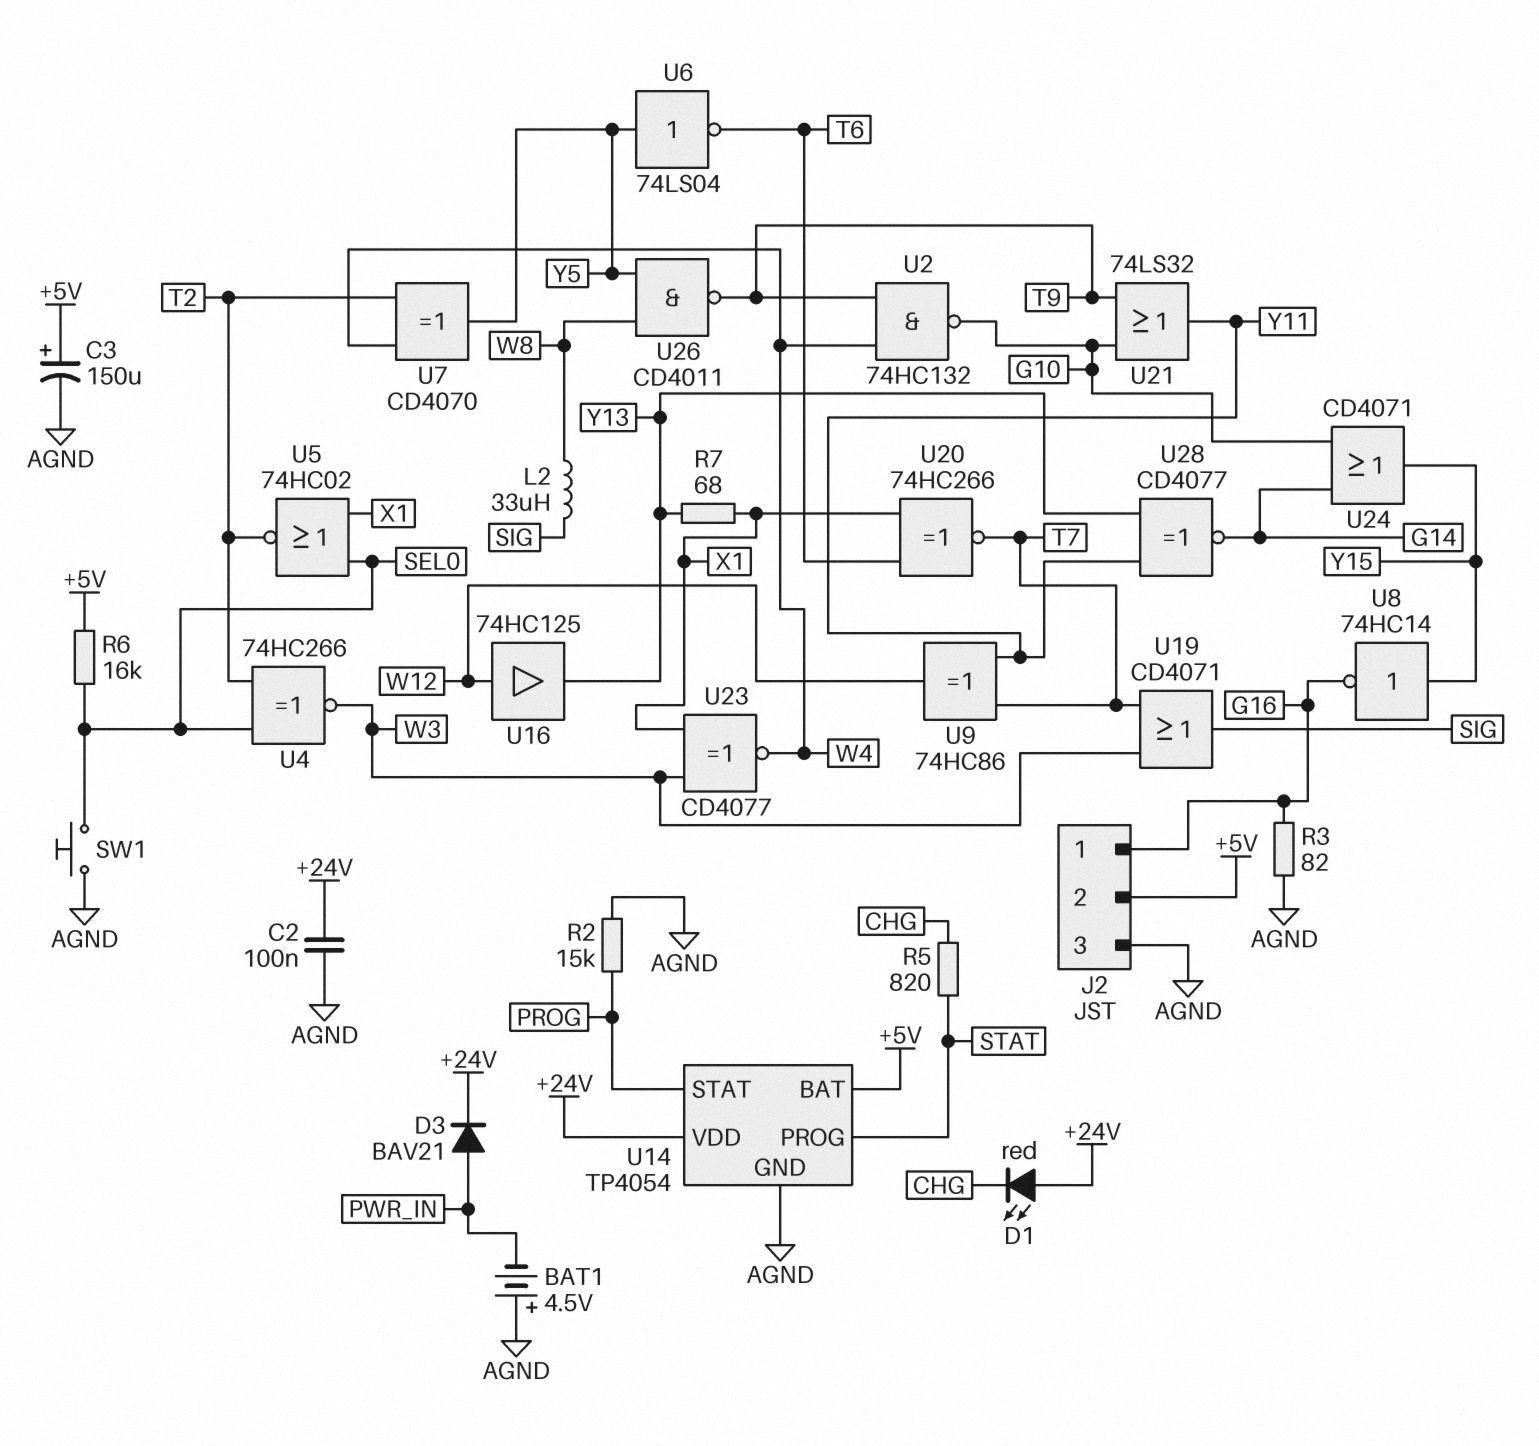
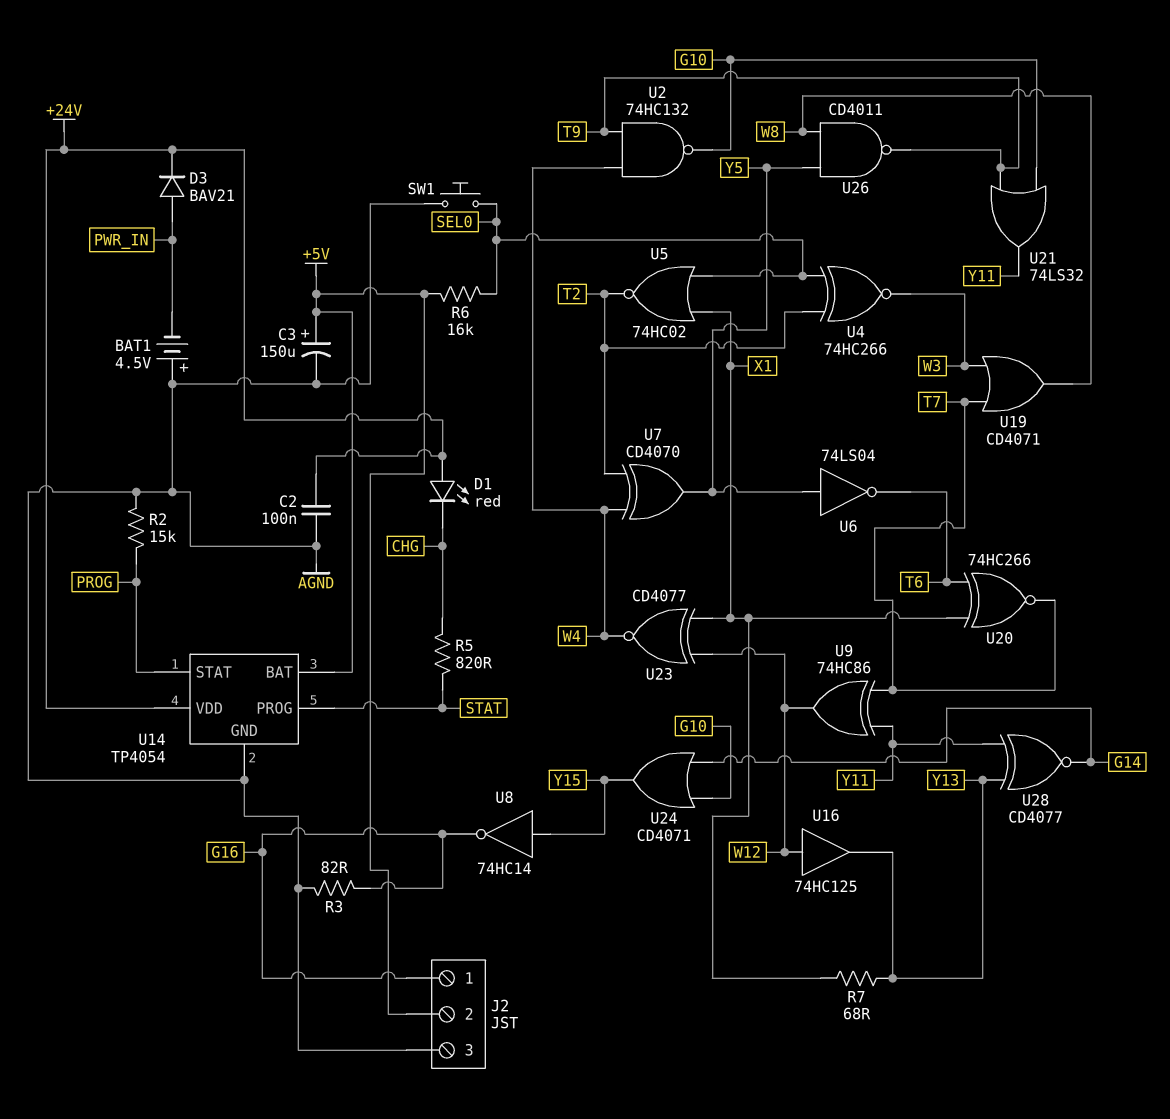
L2: 33uH (SIG, W8) -> none
U19: OR CD4071 (in T7, in W3, out SIG) -> OR CD4071 (in T7, in W3, out W8)
U23: XNOR CD4077 (in W3, in X1, out W4) -> XNOR CD4077 (in W12, in X1, out W4)

